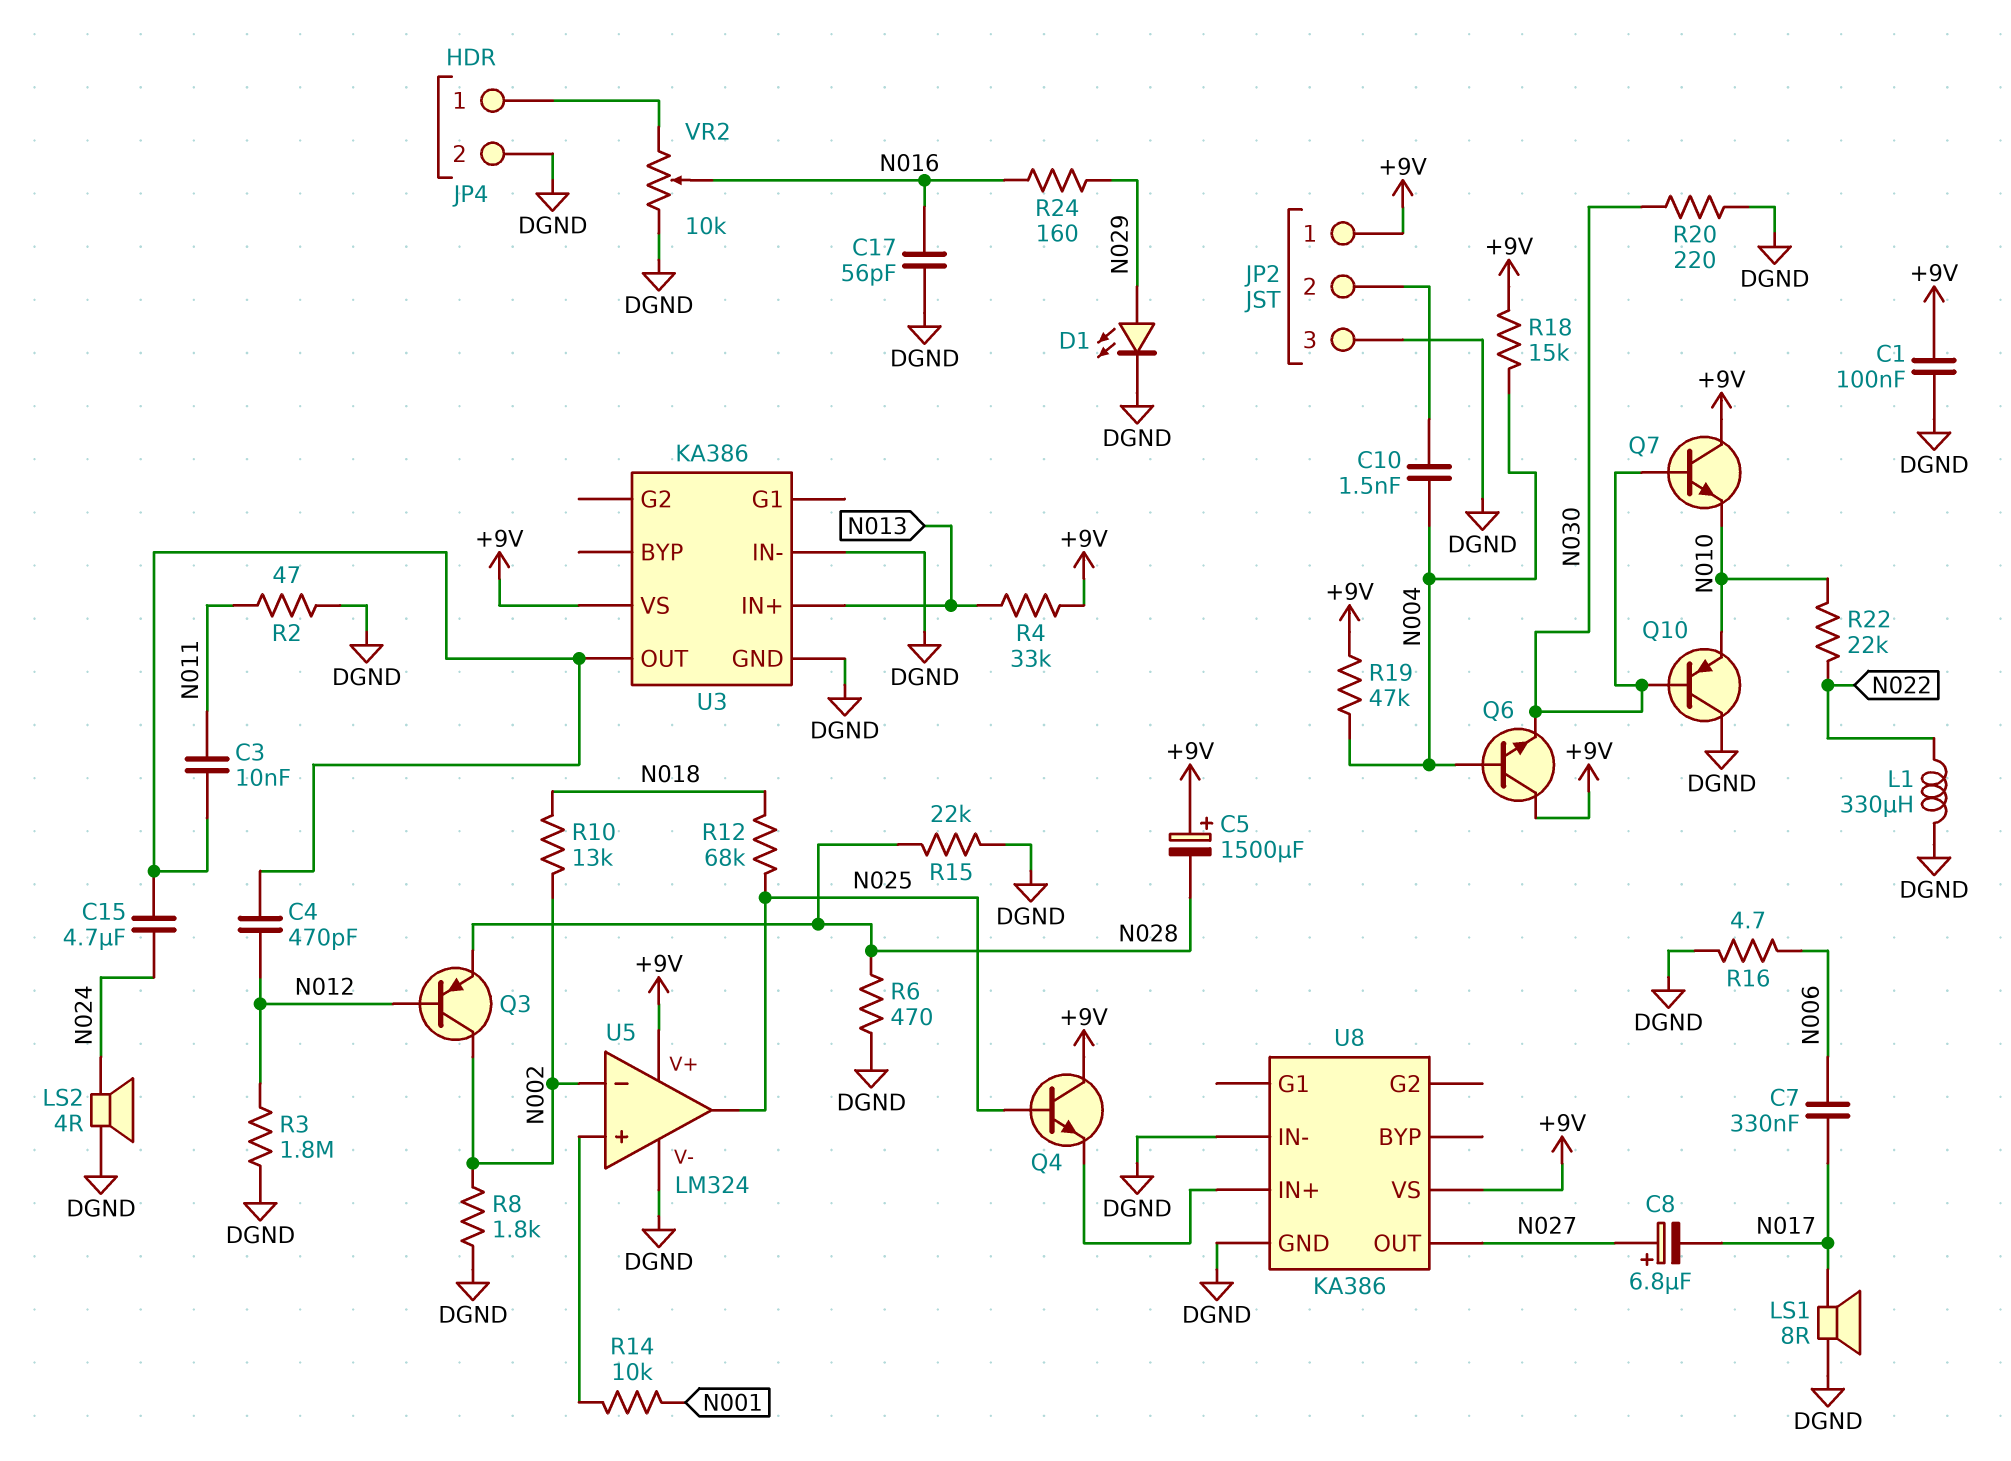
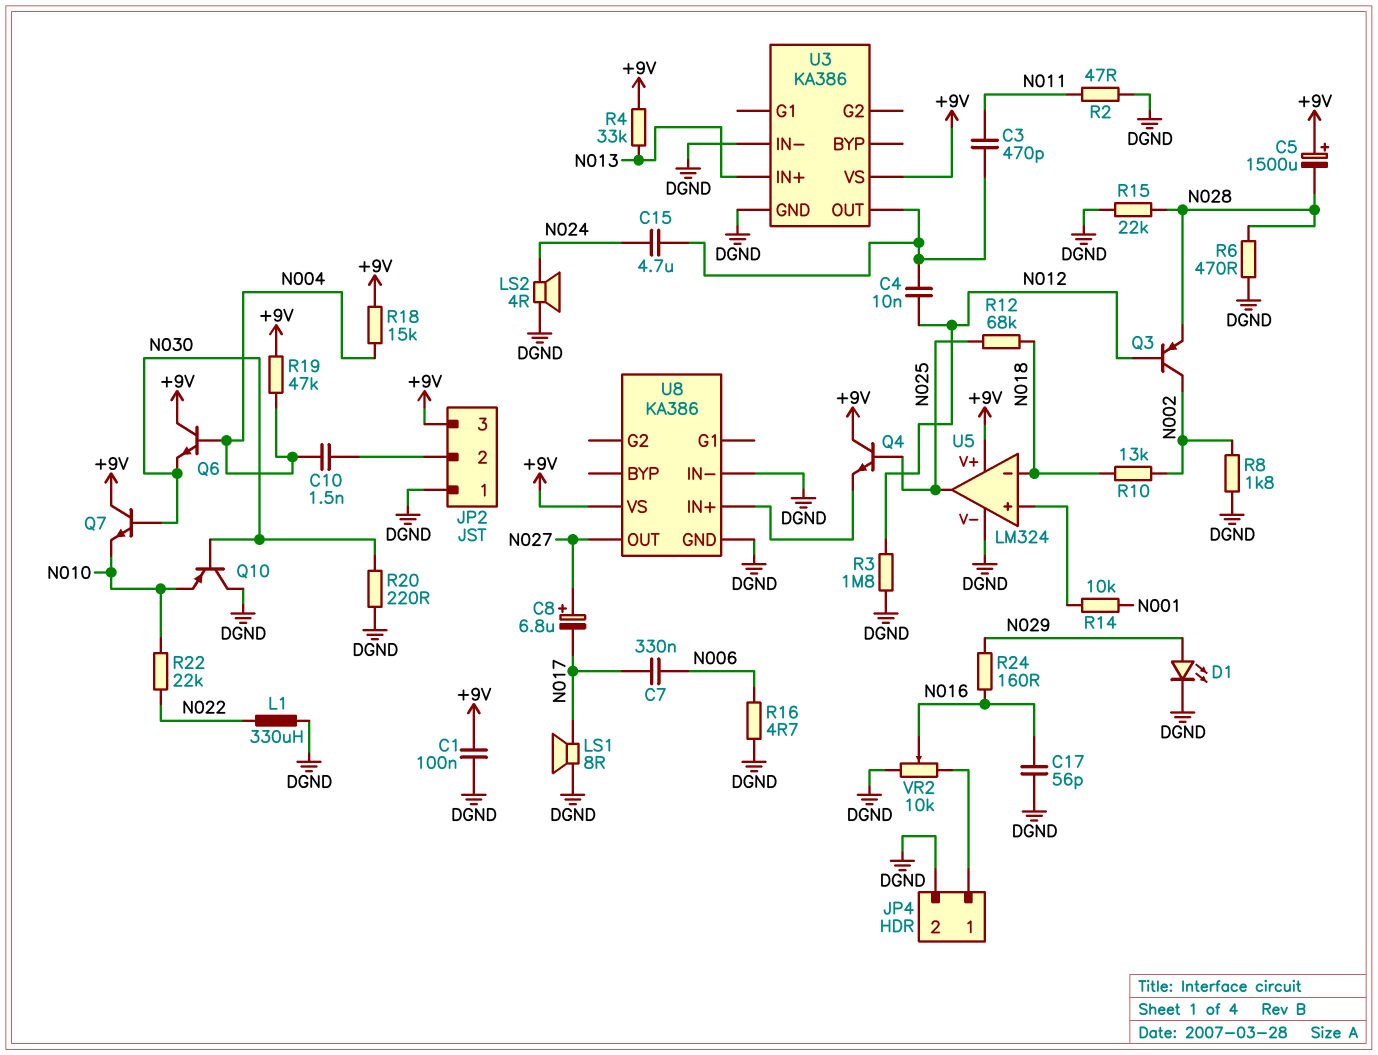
C3: 10nF (N011, U3/OUT) -> 470pF (N011, U3/OUT)
C4: 470pF (N012, U3/OUT) -> 10nF (N012, U3/OUT)
JP2 pin 1: +9V -> DGND
JP2 pin 3: DGND -> +9V
U5 pin in-: N002 -> N018

